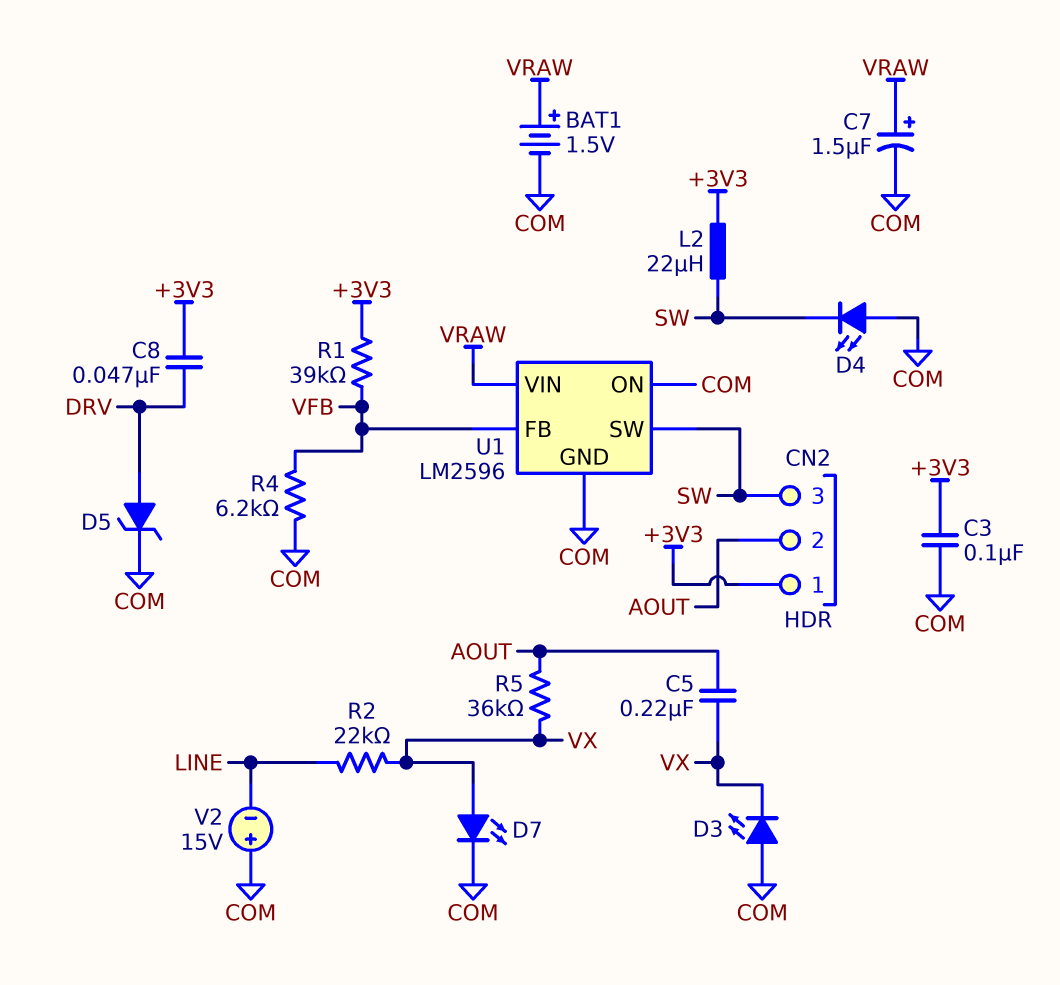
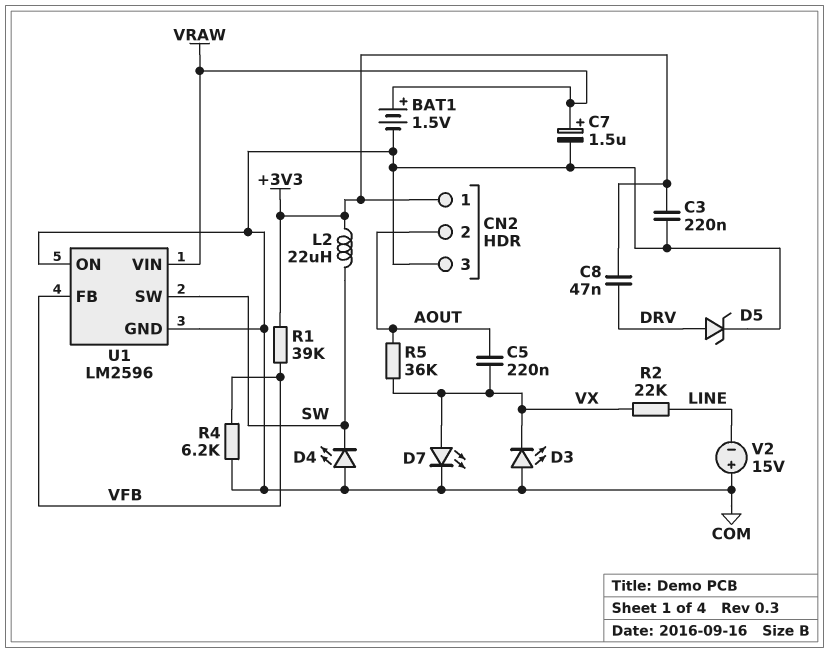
C3: 100nF (+3V3, COM) -> 220nF (+3V3, COM)
CN2 pin 3: SW -> COM

